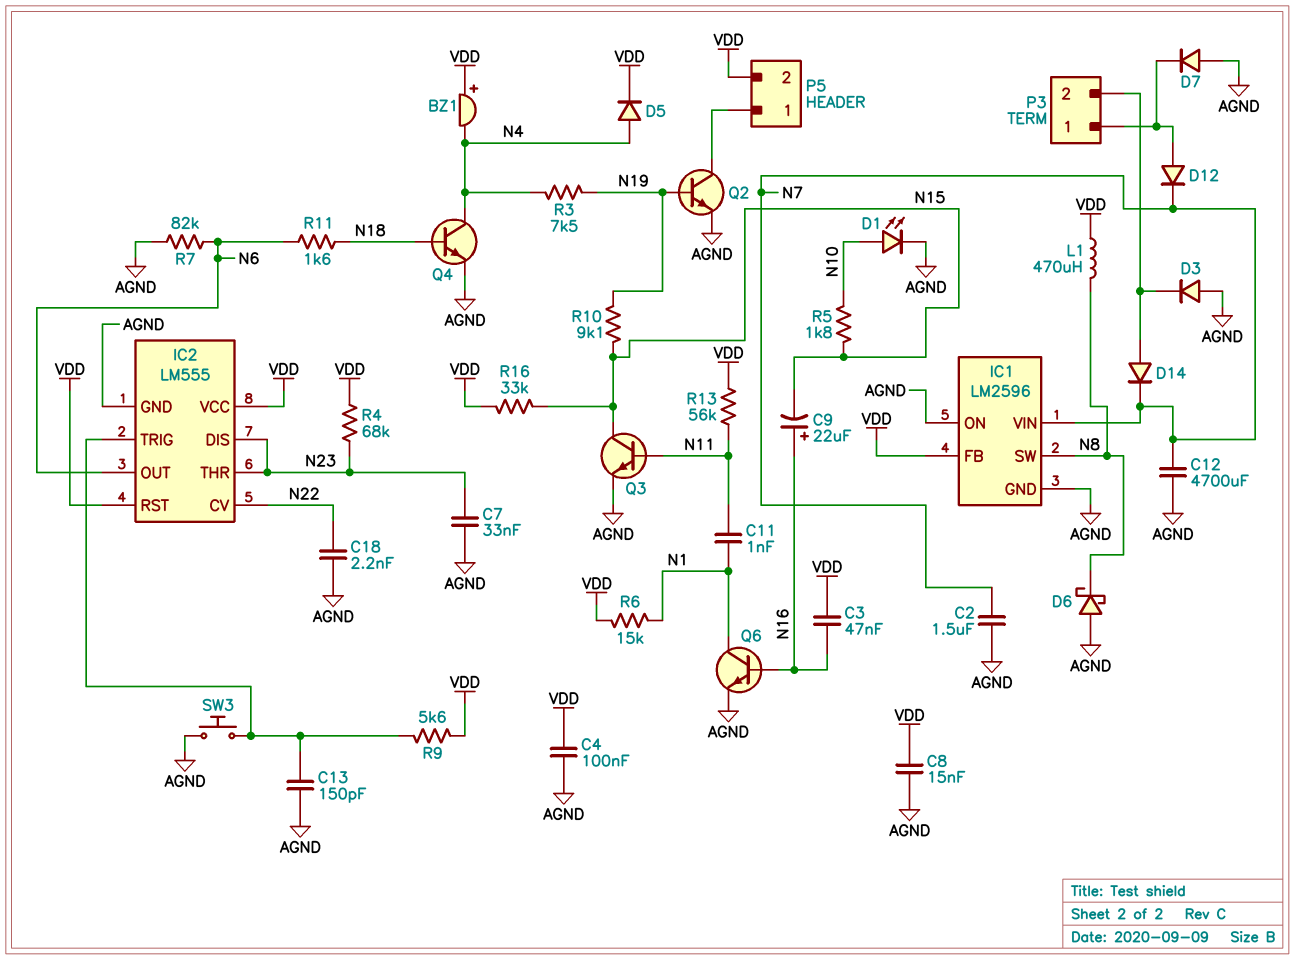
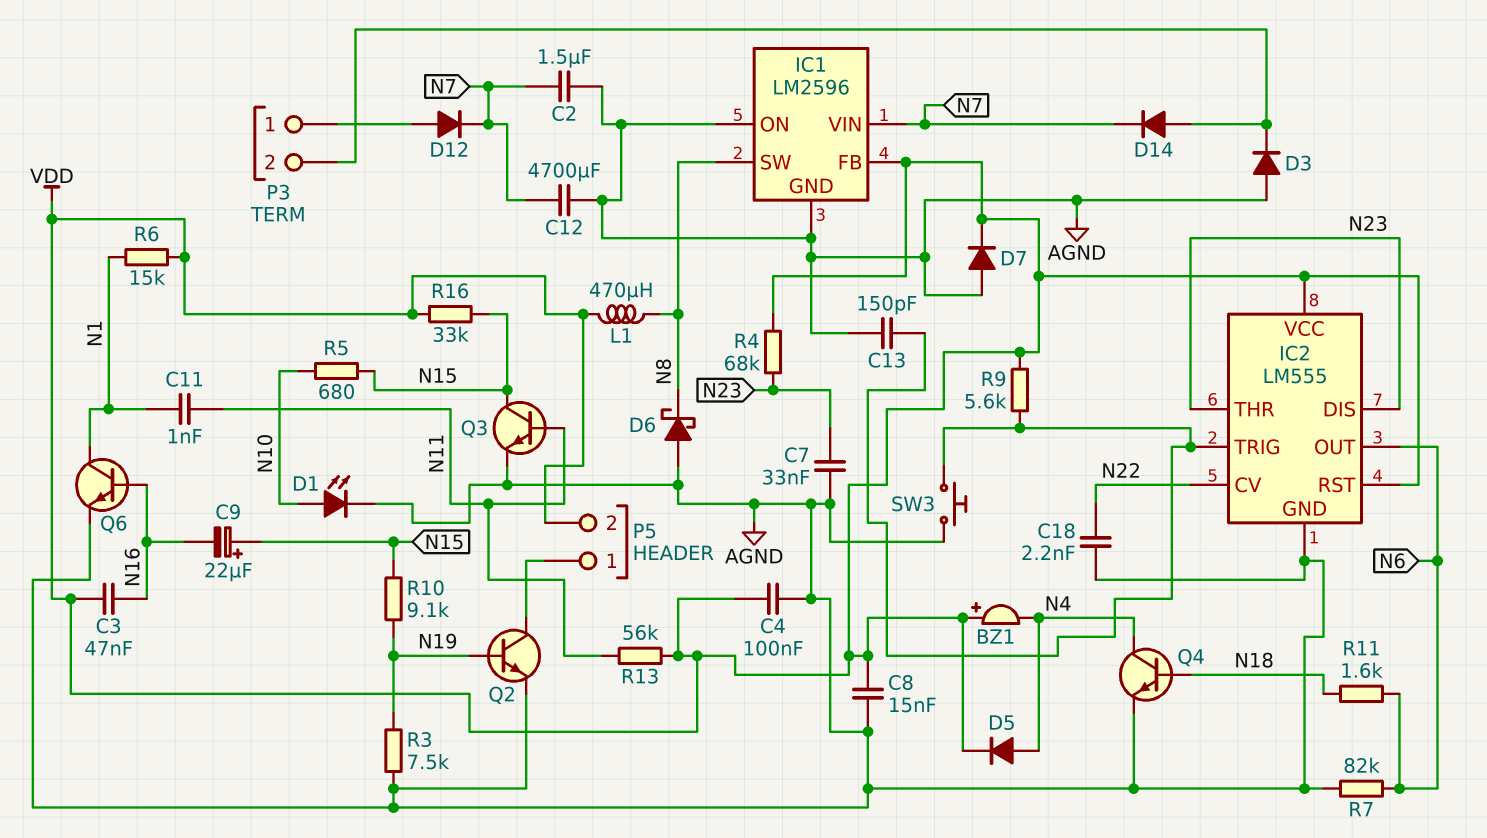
C9: 22uF (plus N16, minus N15) -> 22uF (plus N15, minus N16)
D7: diode (A AGND, K P3/1) -> diode (A AGND, K VDD)
R3: 7.5k (N4, N19) -> 7.5k (AGND, N19)
R5: 1.8k (N10, N15) -> 680 (N10, N15)

